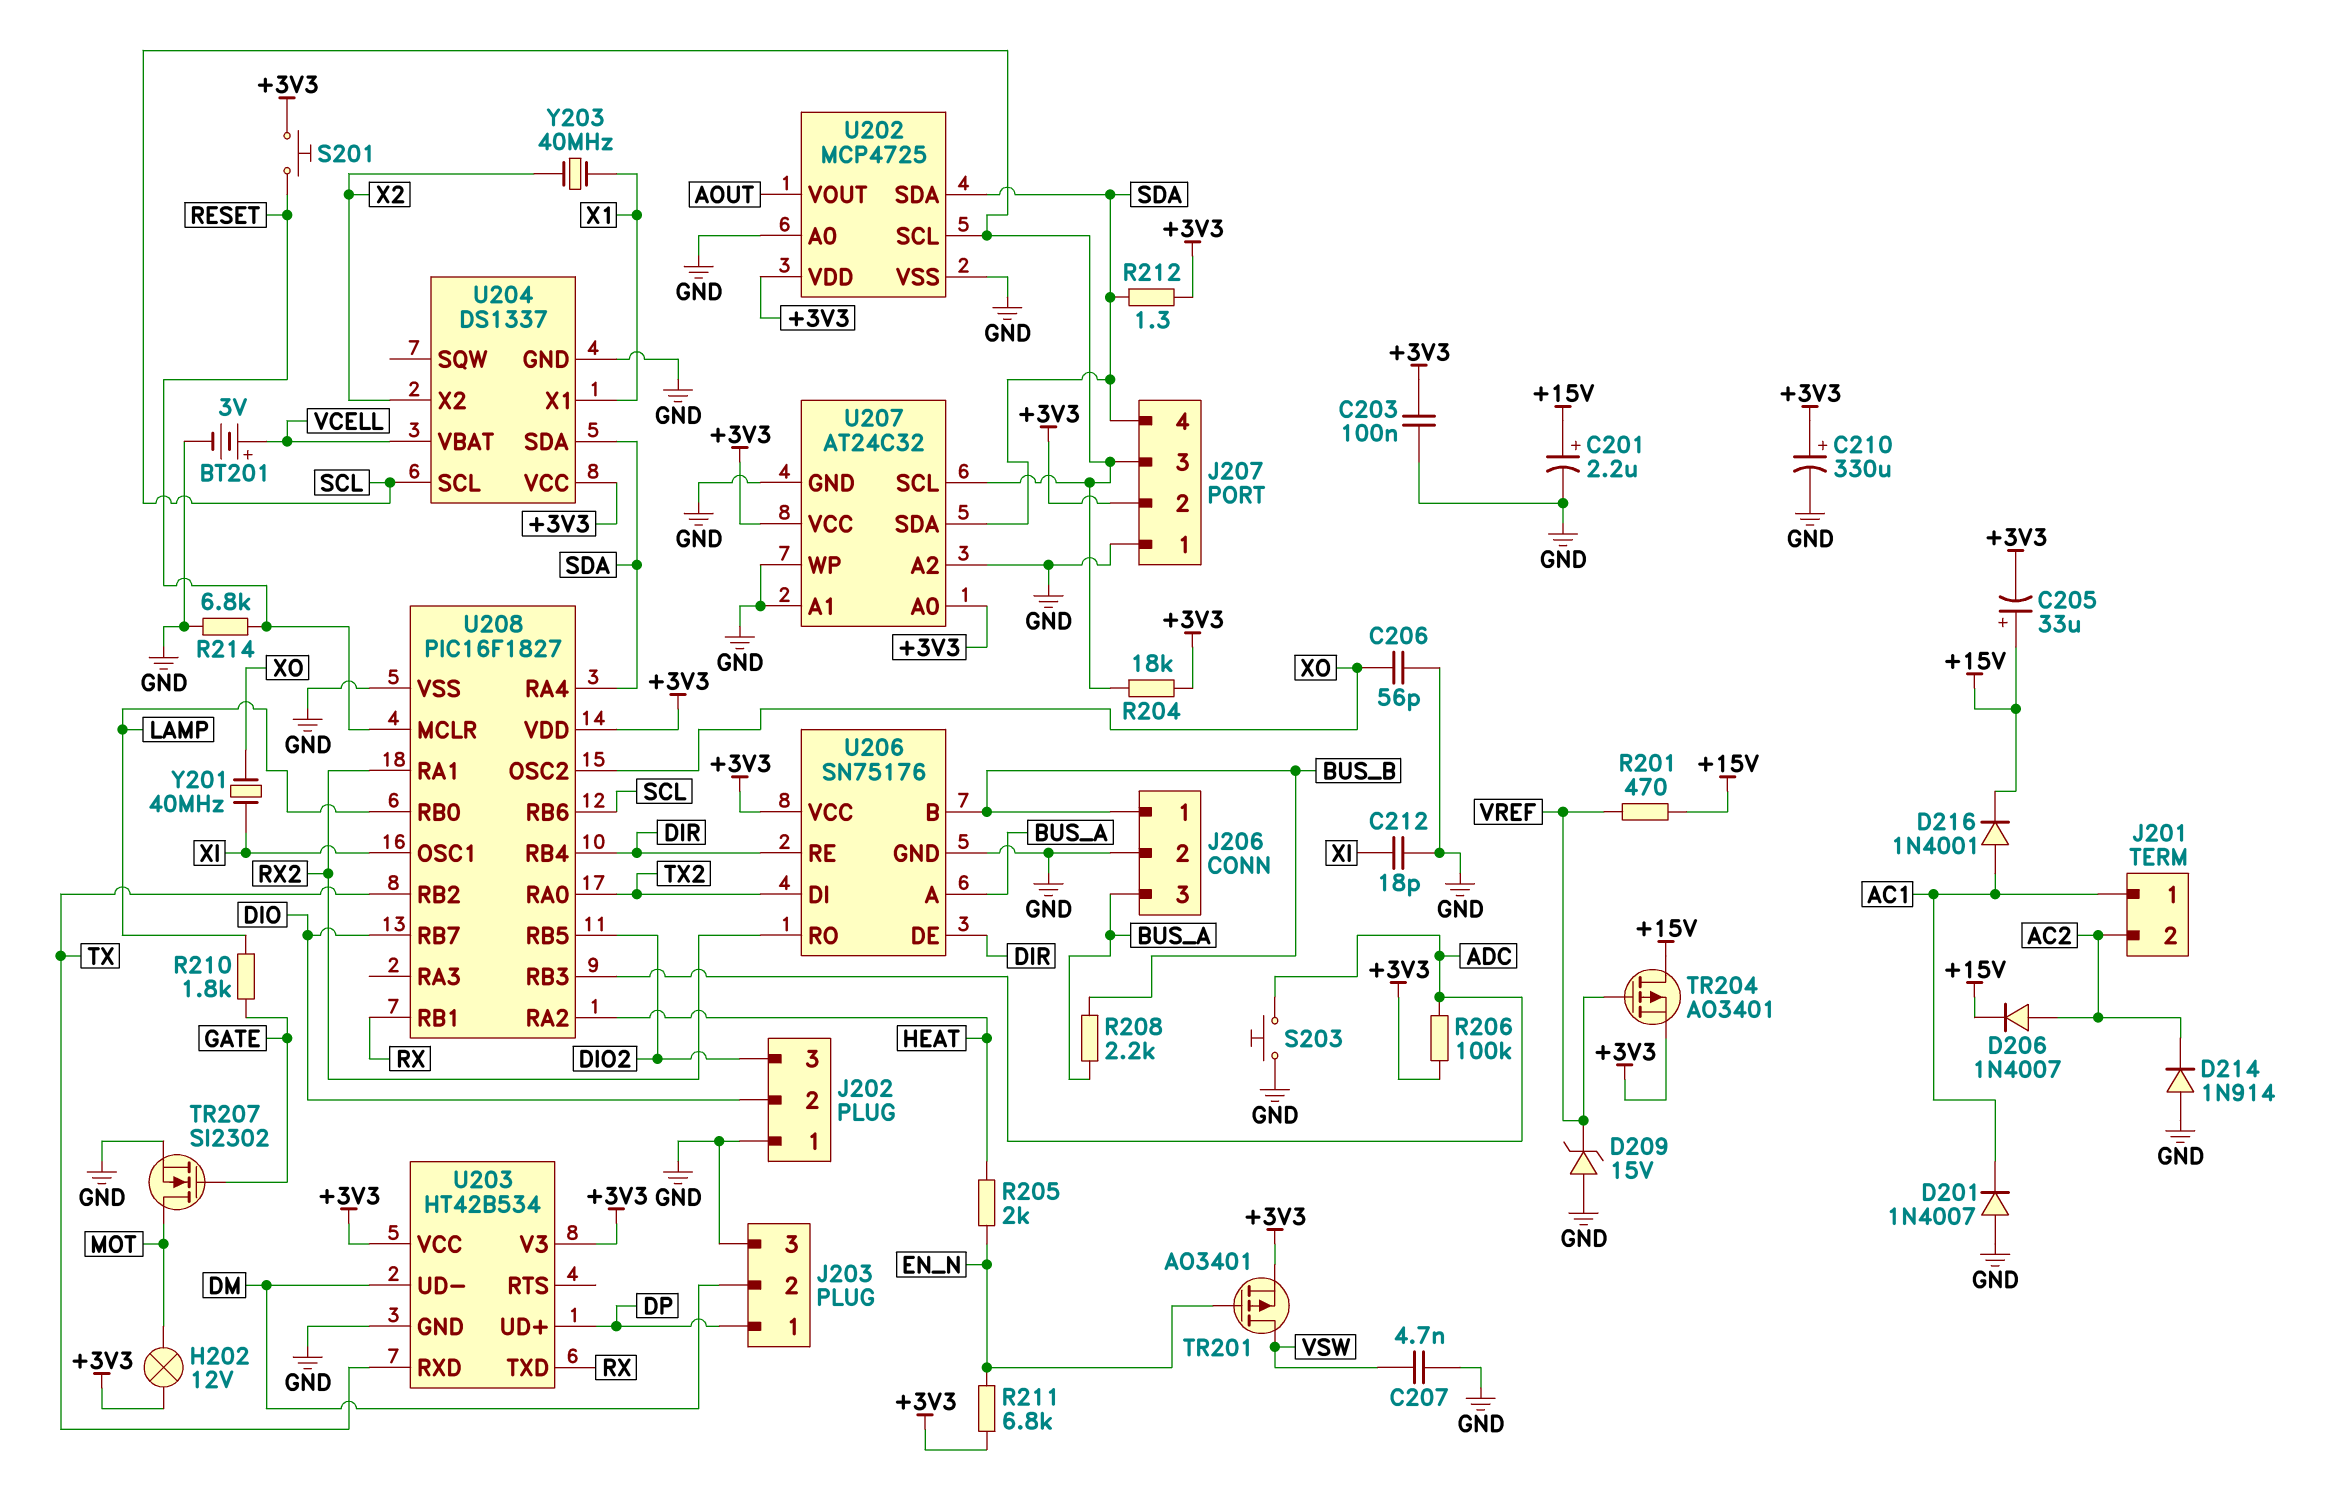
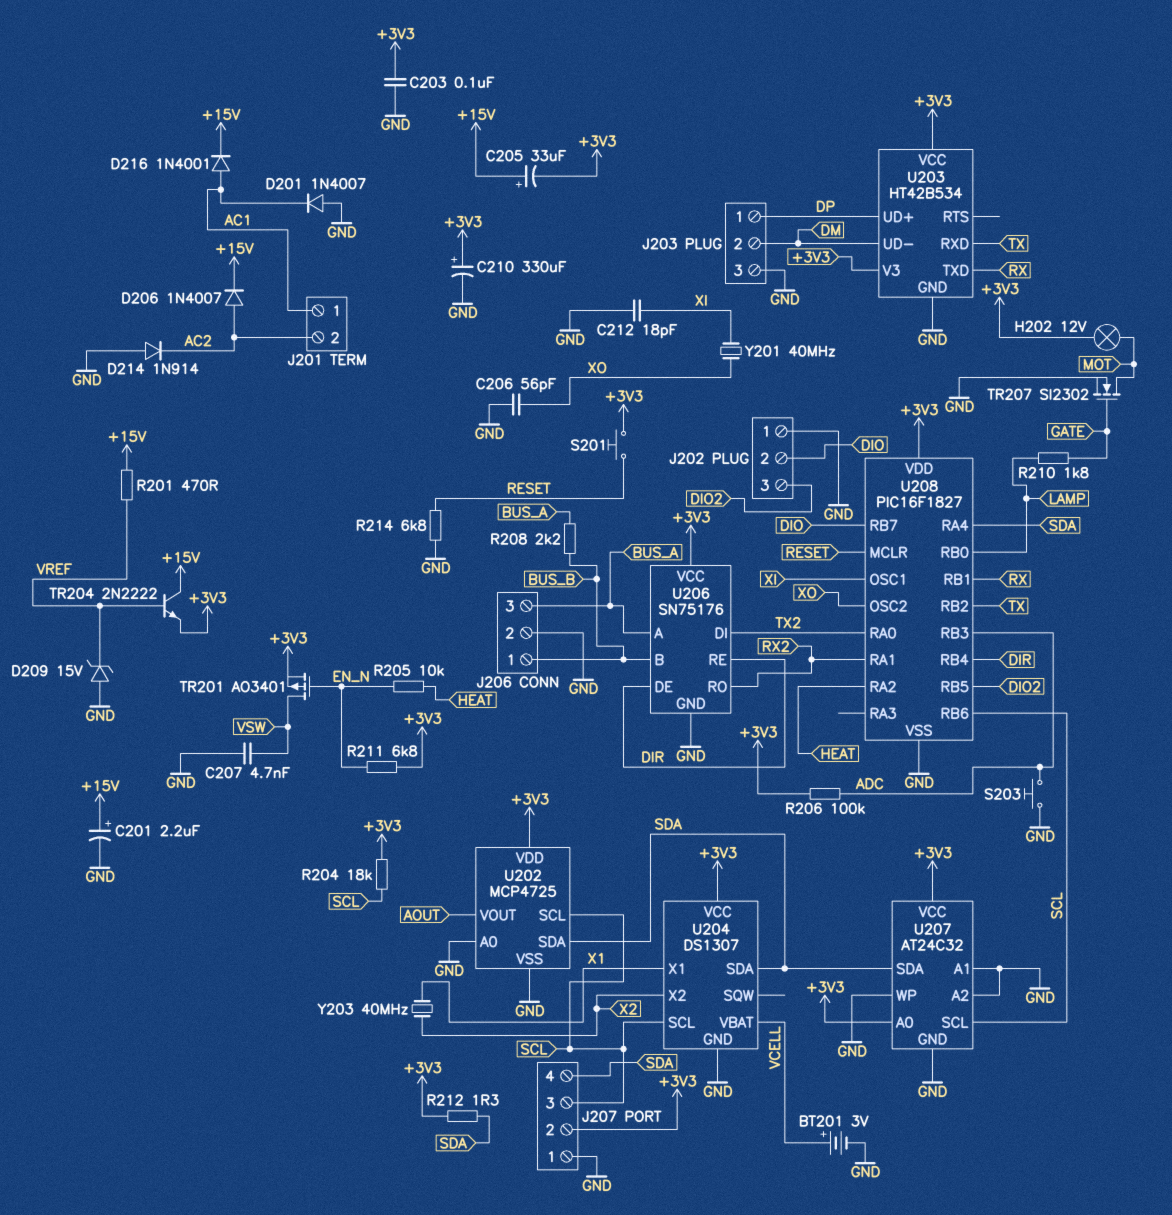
R205: 2k (EN_N, HEAT) -> 10k (EN_N, HEAT)
TR204: PMOS AO3401 (G VREF, D +15V, S +3V3) -> NPN 2N2222 (B VREF, C +15V, E +3V3)
U204: DS1337 -> DS1307

